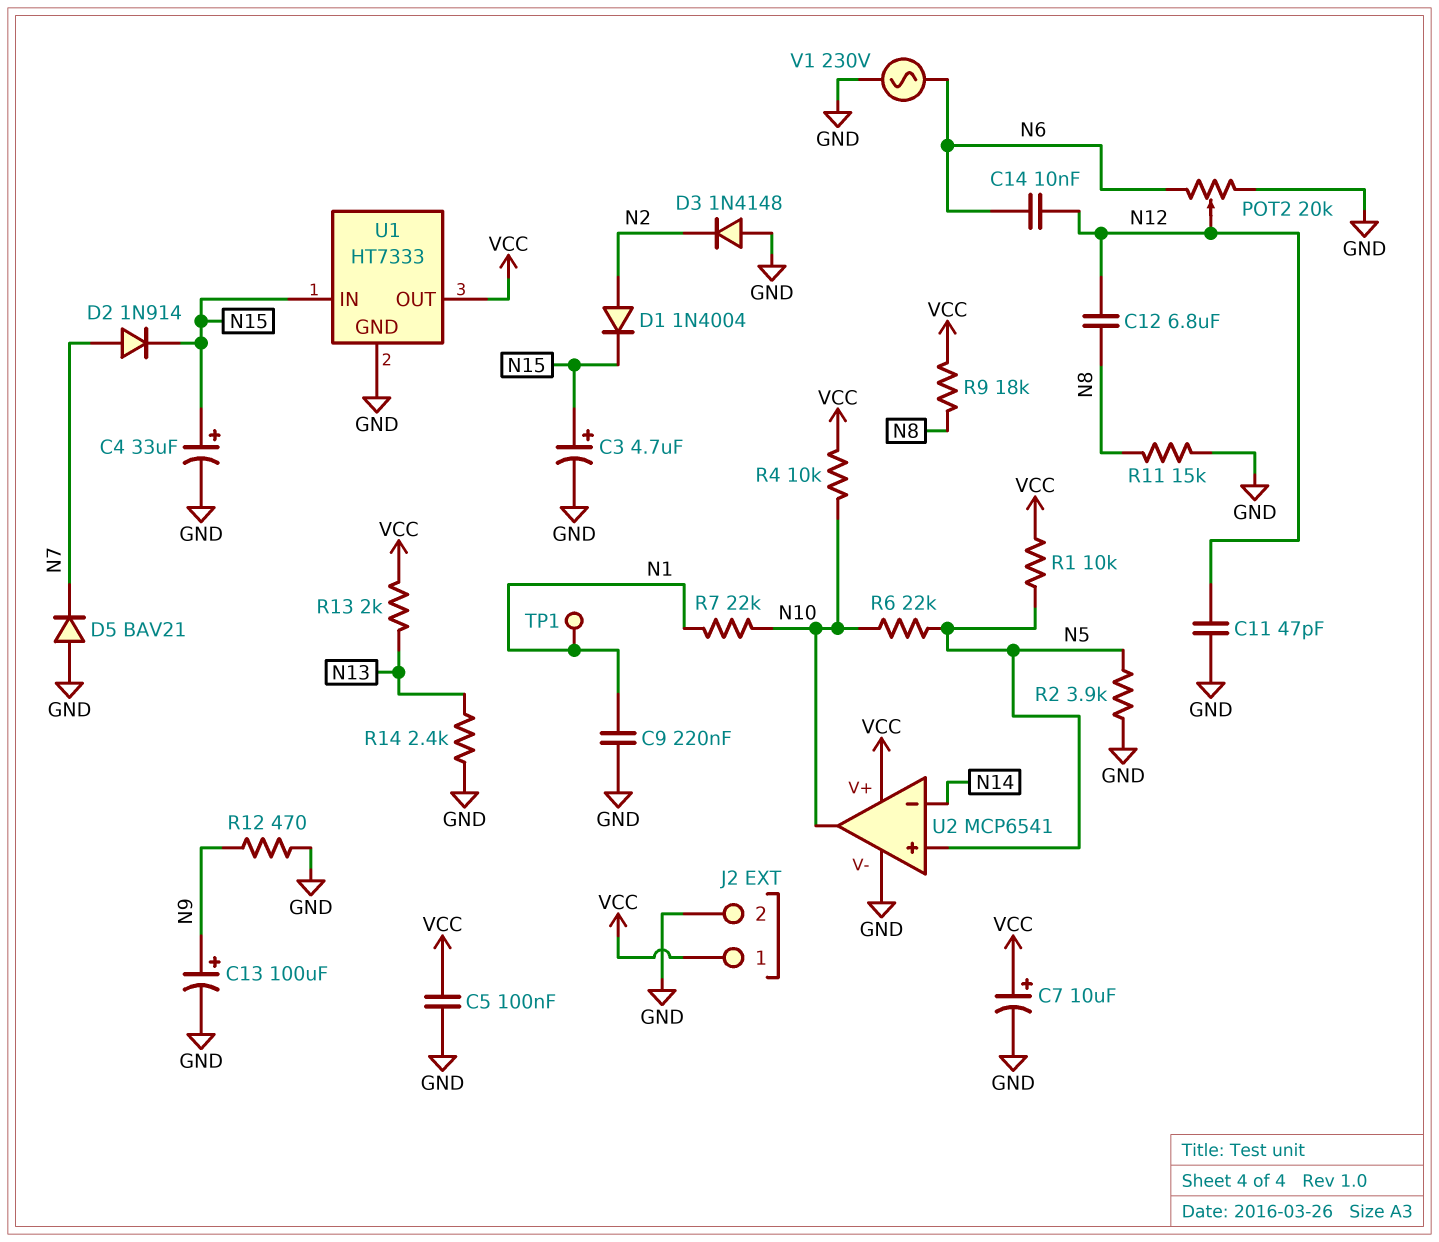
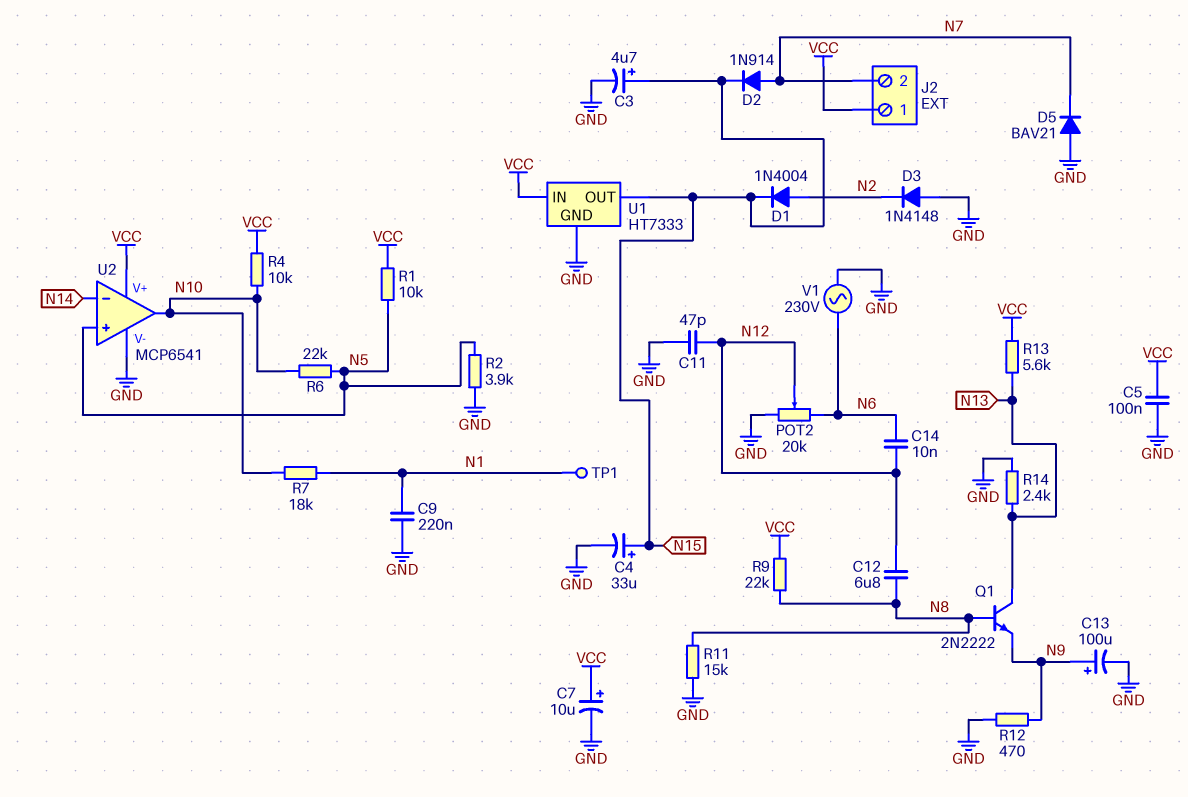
J2 pin 2: GND -> N7
Q1: none -> NPN 2N2222 (B N8, C N13, E N9)
R7: 22k (N1, N10) -> 18k (N1, N10)
R9: 18k (N8, VCC) -> 22k (N8, VCC)
R13: 2k (N13, VCC) -> 5.6k (N13, VCC)
U1 pin IN: N15 -> VCC
U1 pin OUT: VCC -> N15

